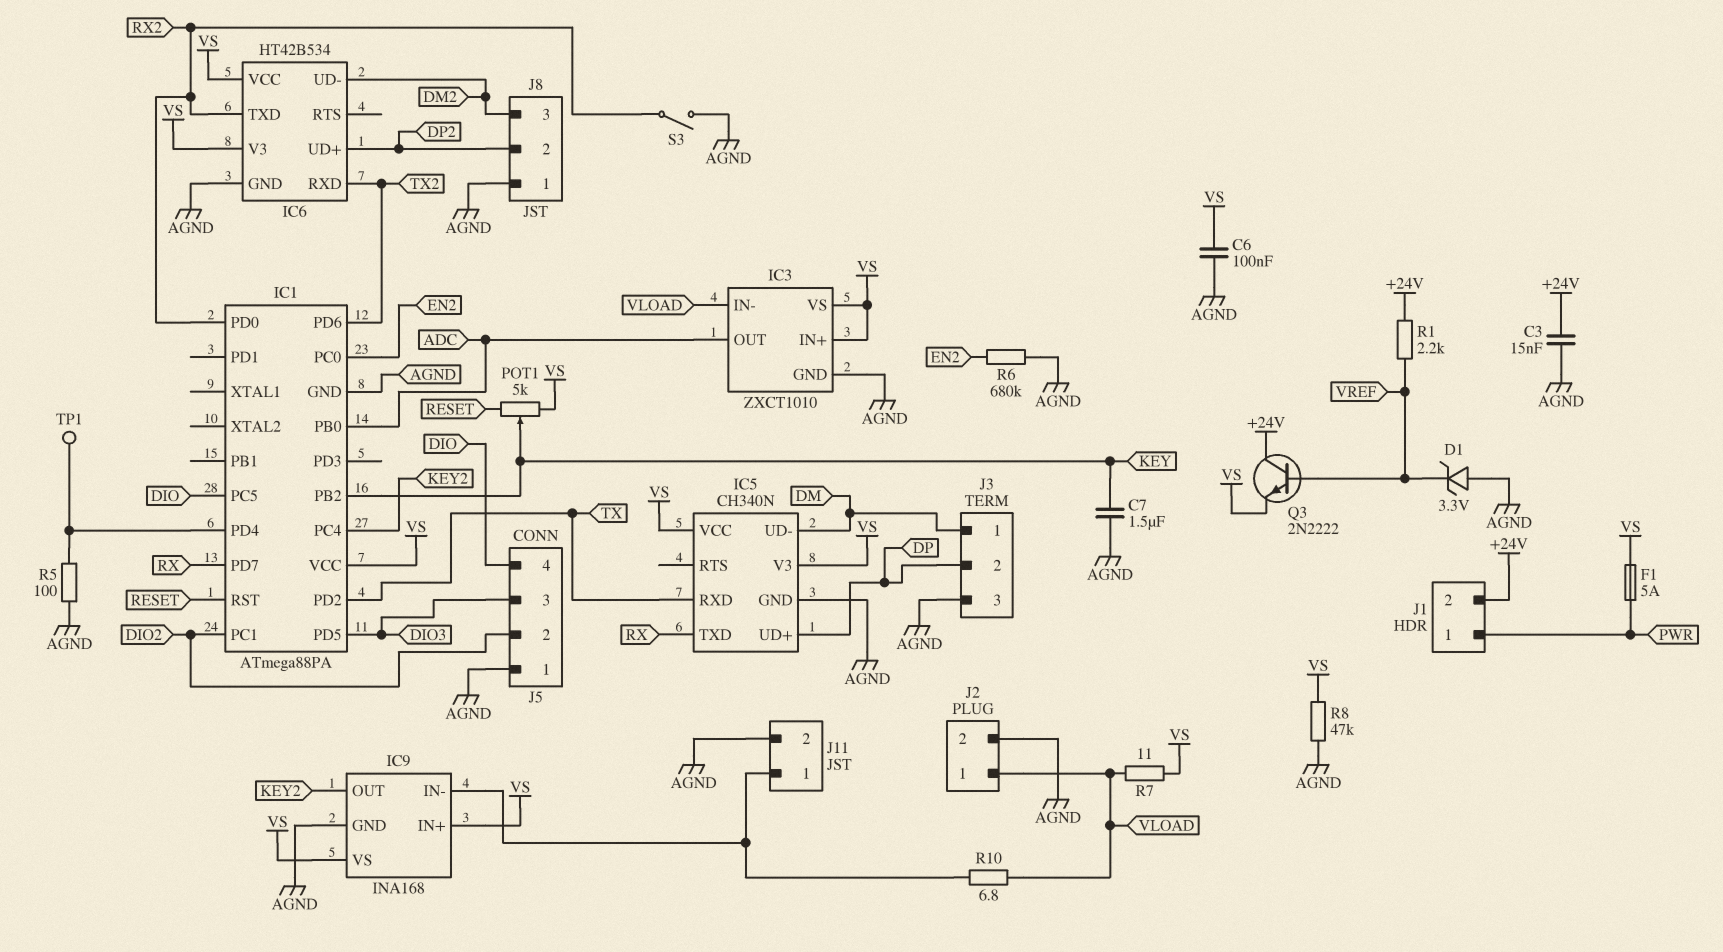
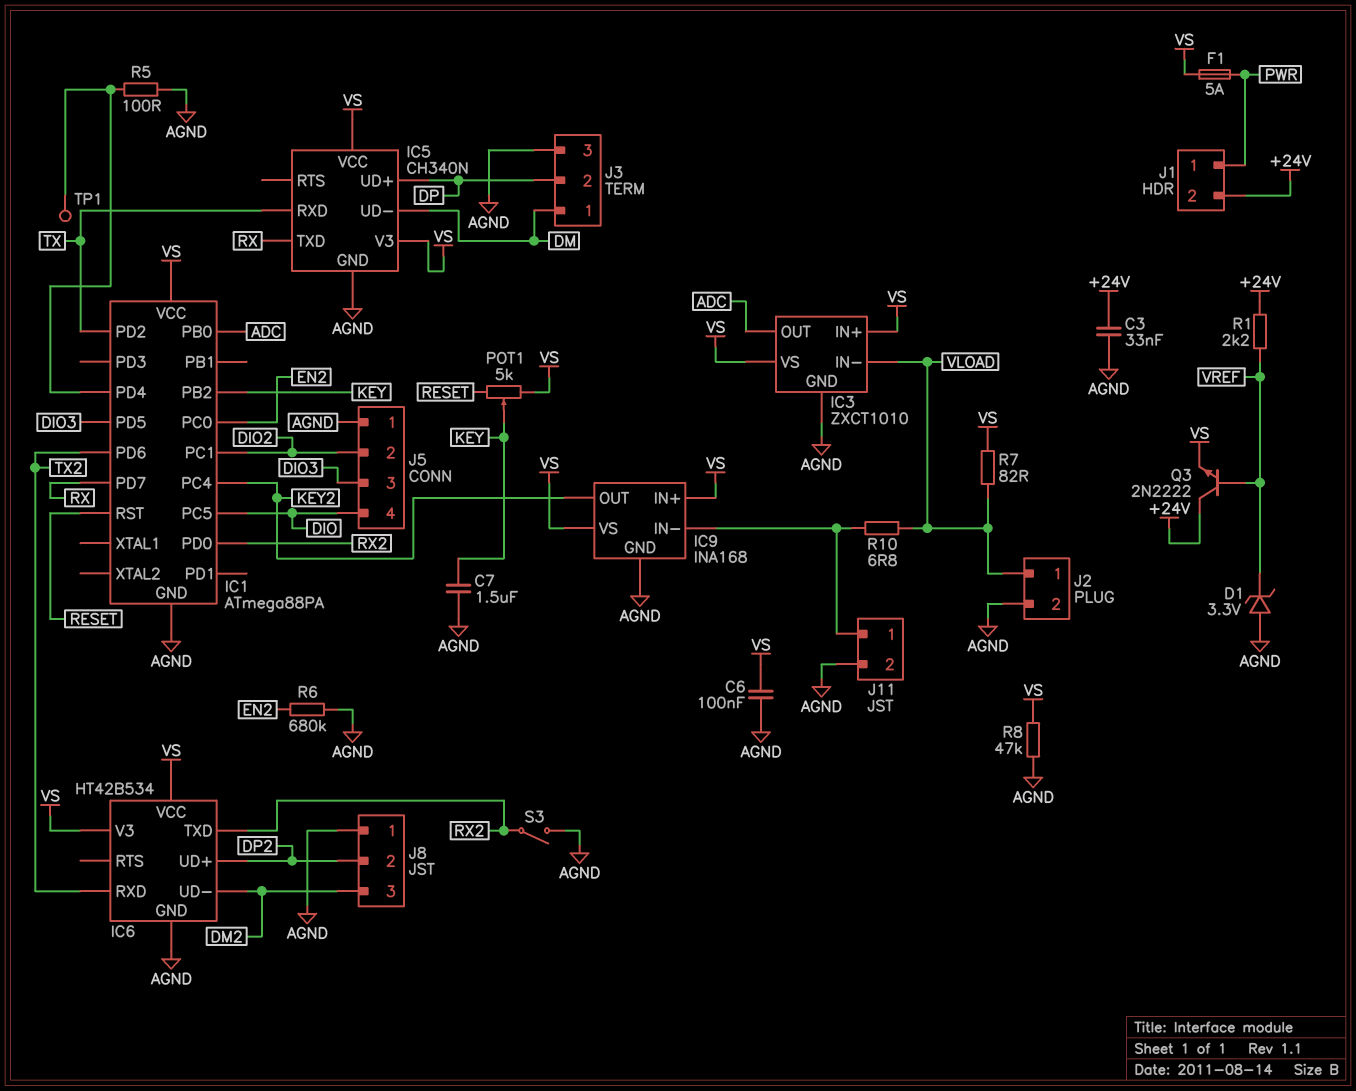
C3: 15nF (+24V, AGND) -> 33nF (+24V, AGND)
R7: 11 (VLOAD, VS) -> 82 (VLOAD, VS)

